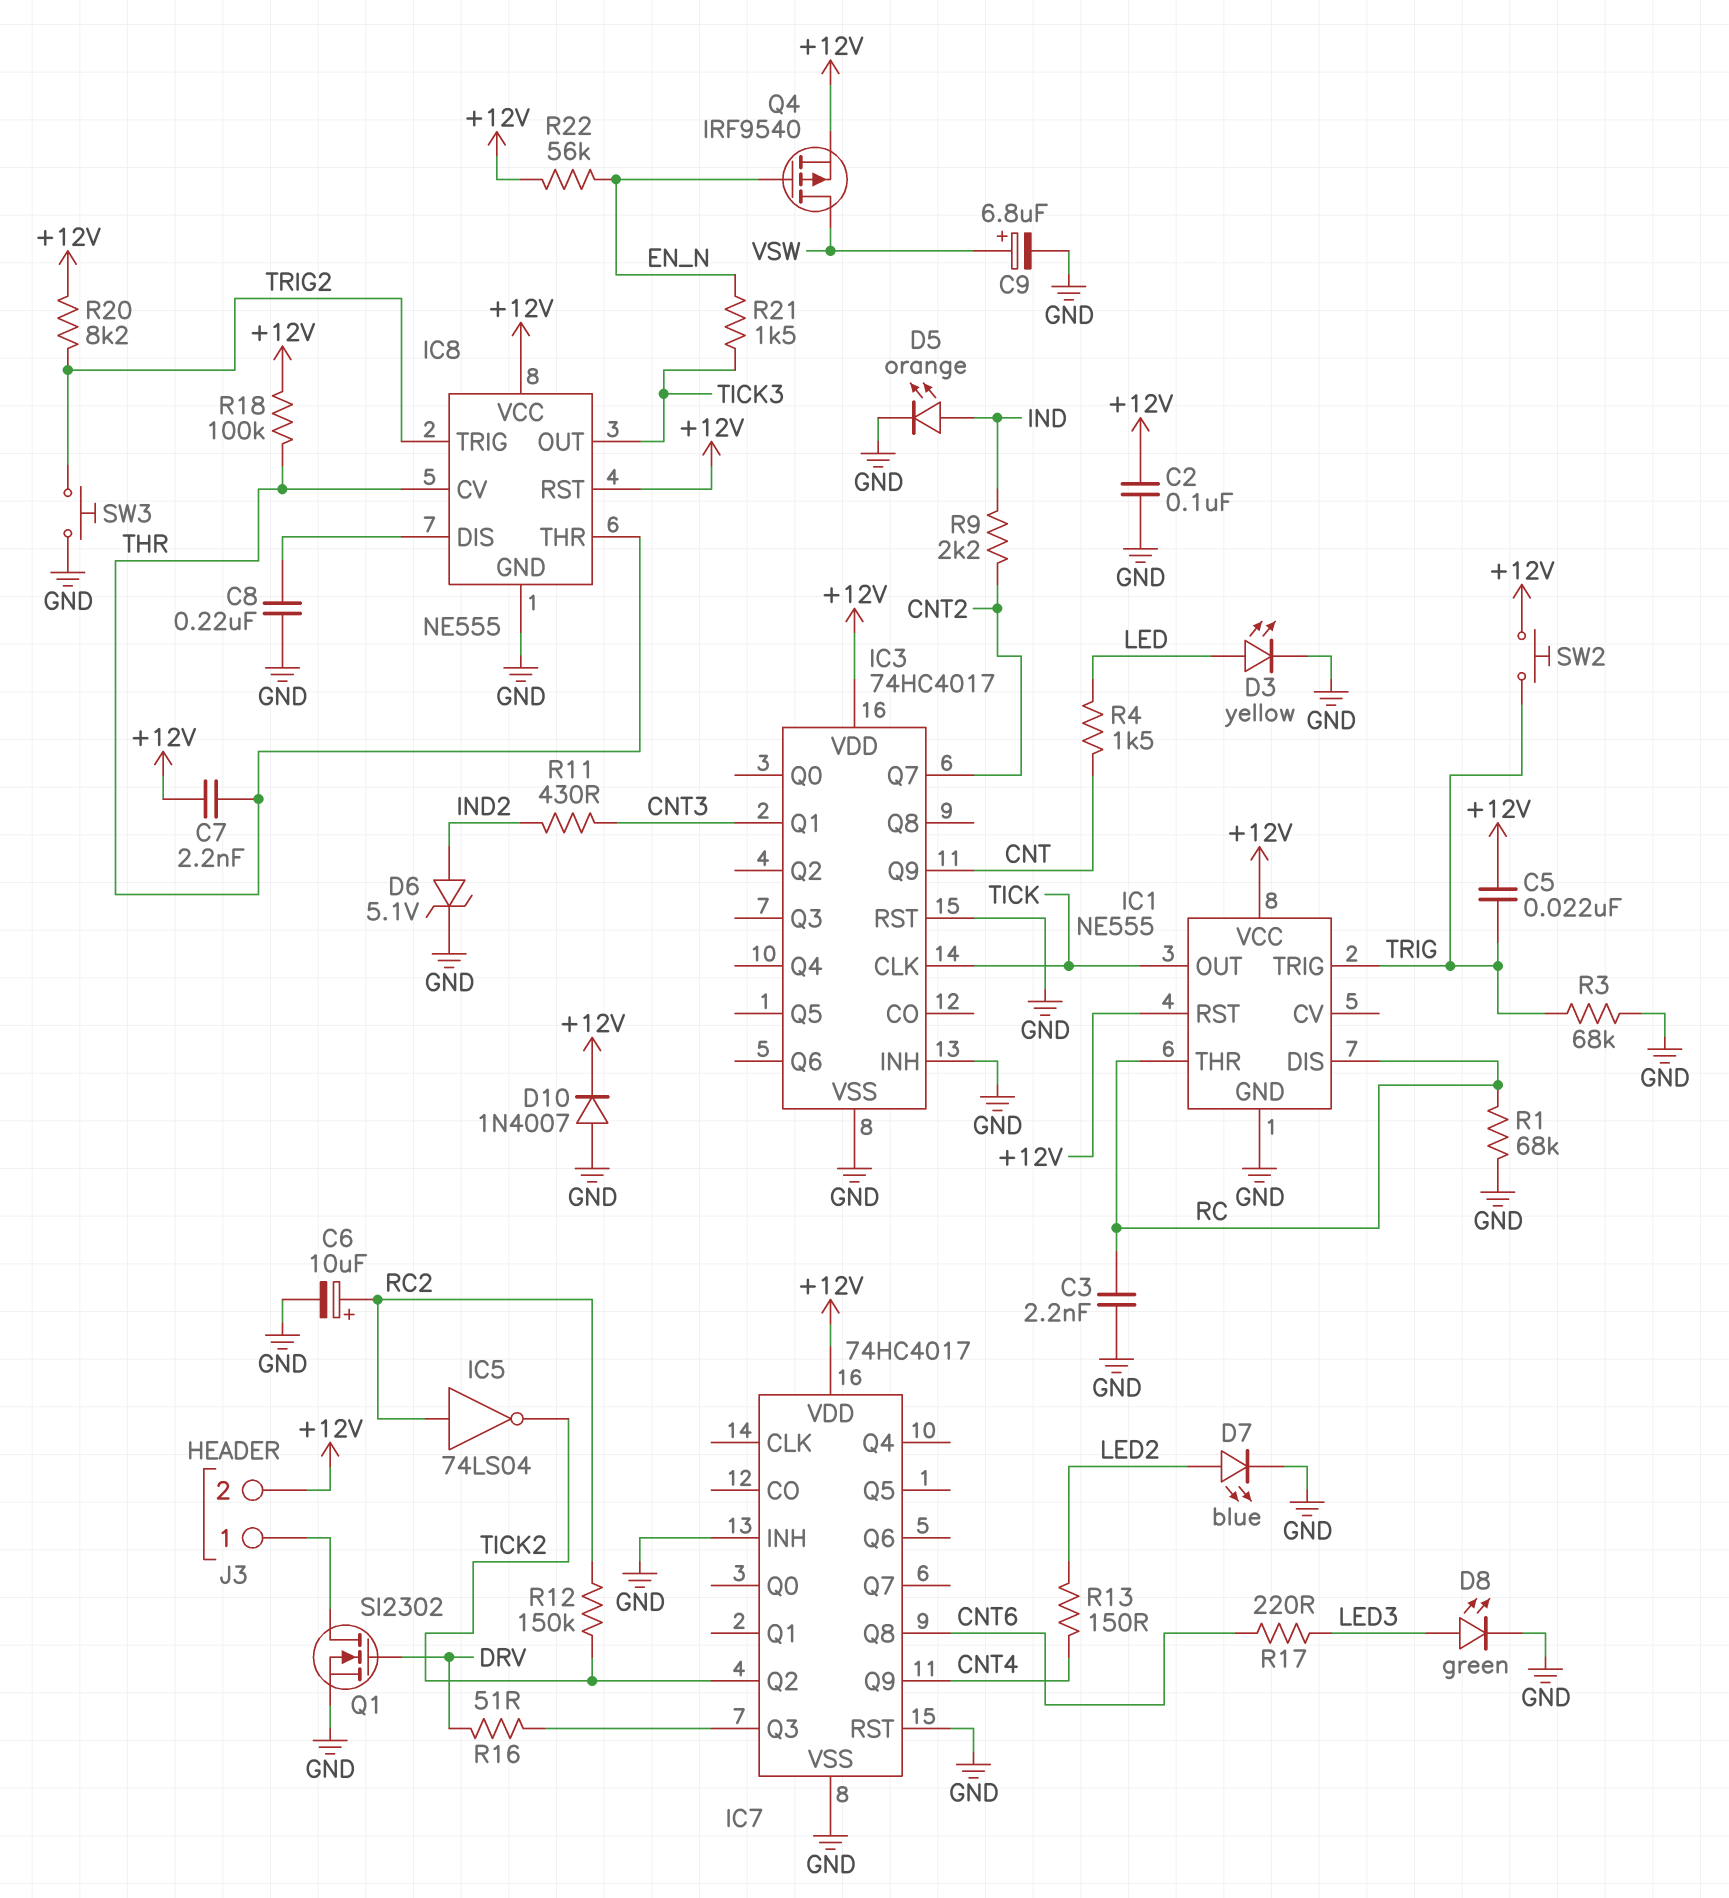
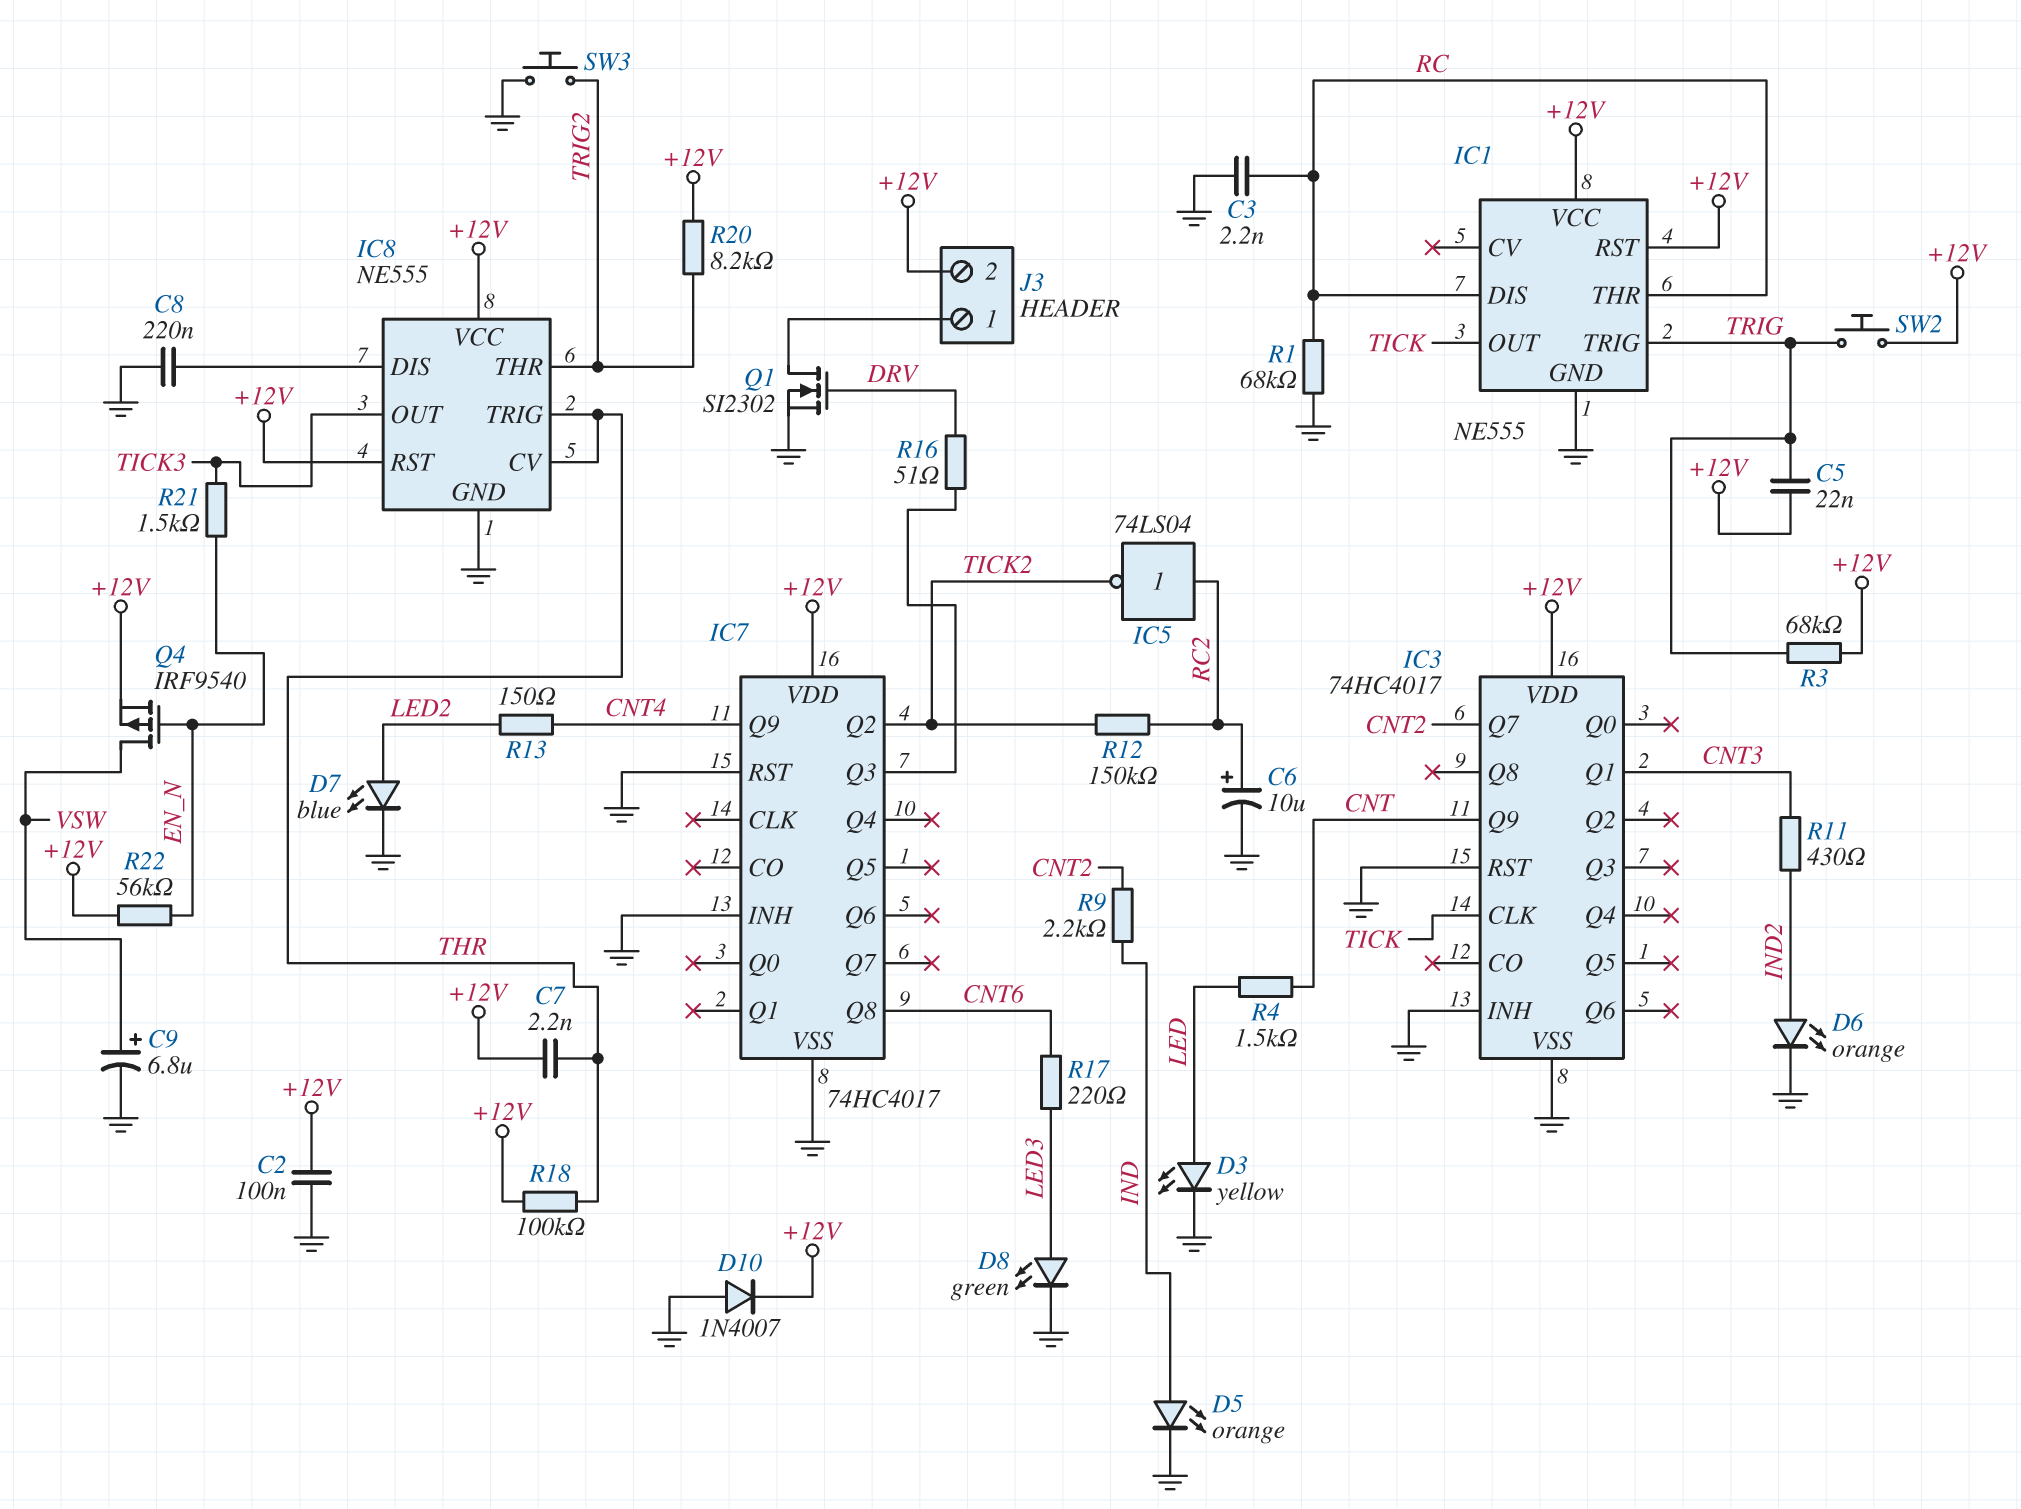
D6: zener 5.1V (A IND2, K GND) -> LED orange (A IND2, K GND)
IC8 pin THR: THR -> TRIG2
IC8 pin TRIG: TRIG2 -> THR
R3: 68k (GND, TRIG) -> 68k (+12V, TRIG)

